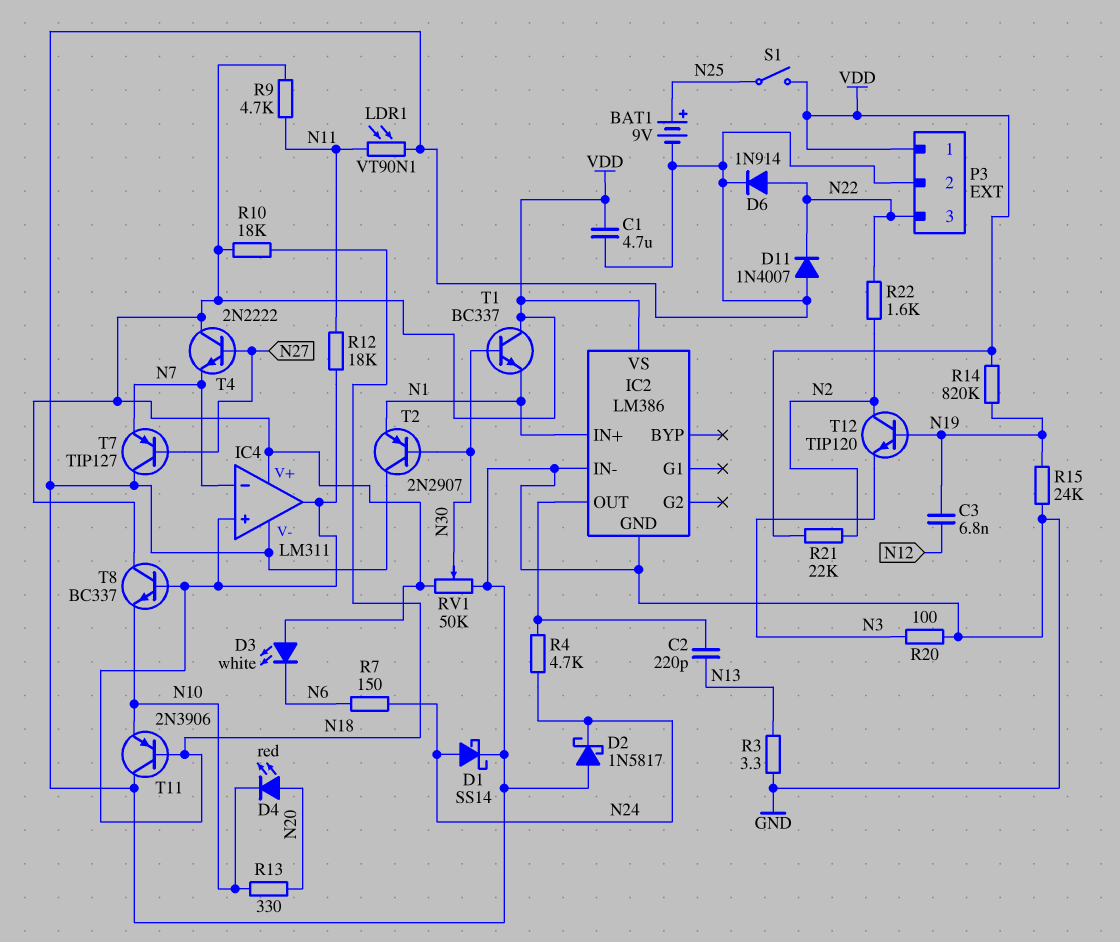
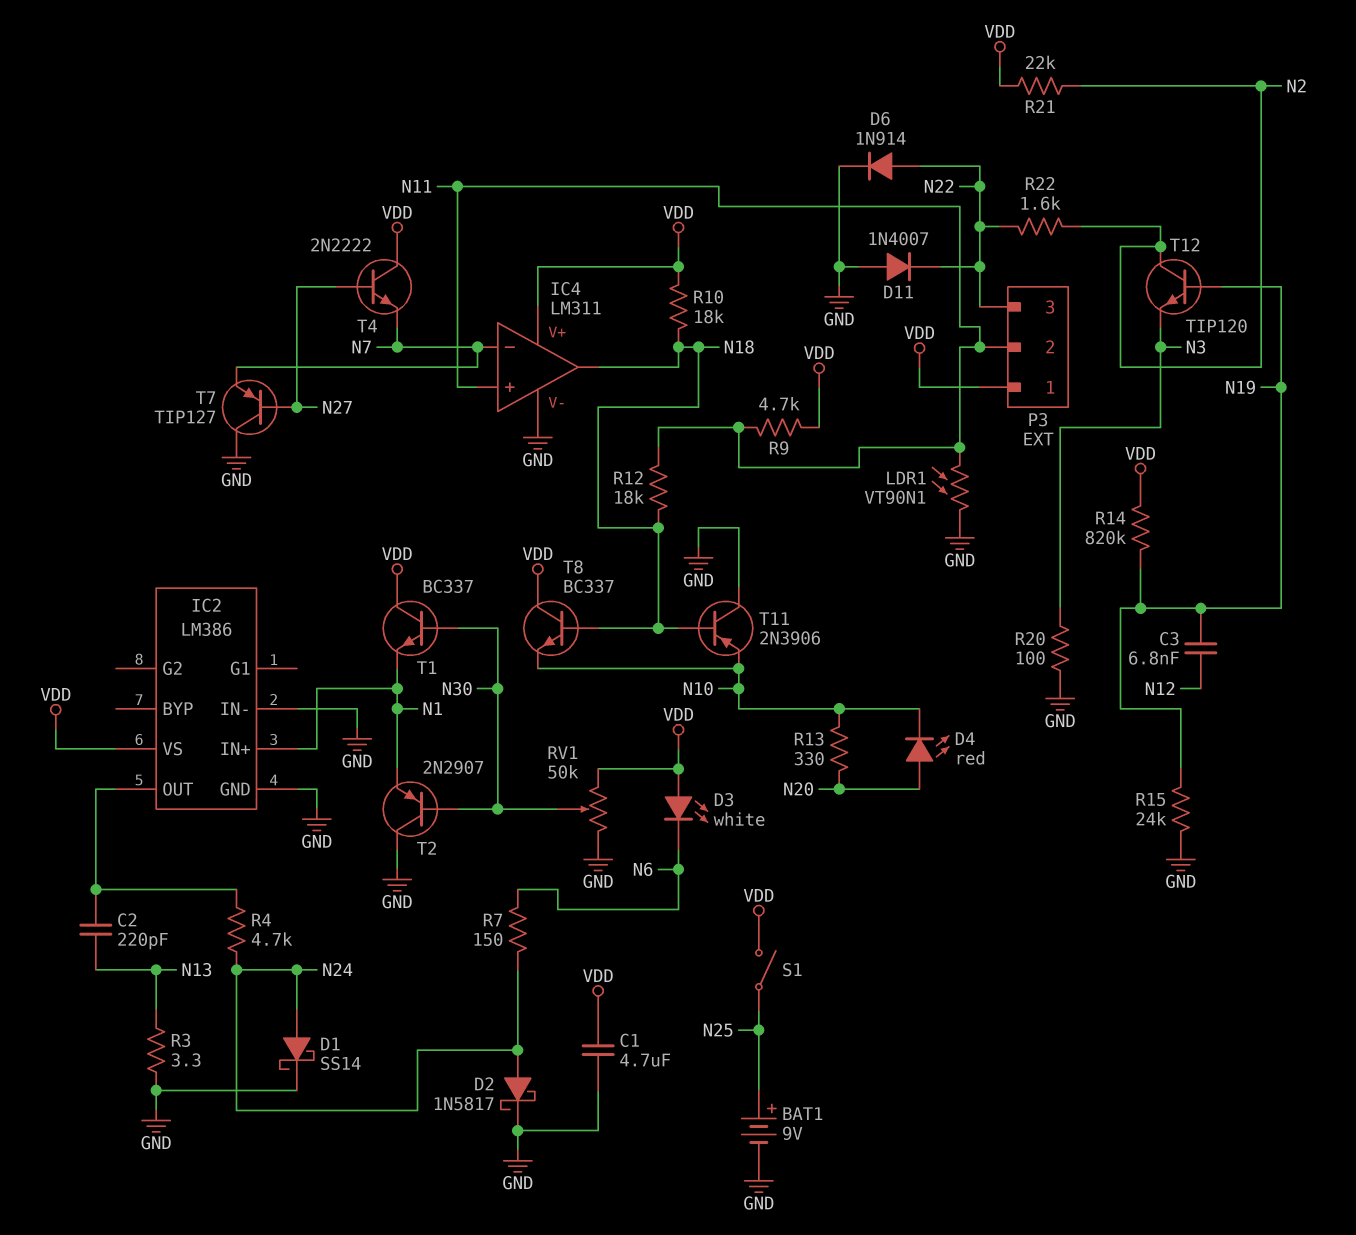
D2: schottky 1N5817 (A GND, K N24) -> schottky 1N5817 (A N24, K GND)
IC4 pin in+: N18 -> N11
P3 pin 2: GND -> N11

